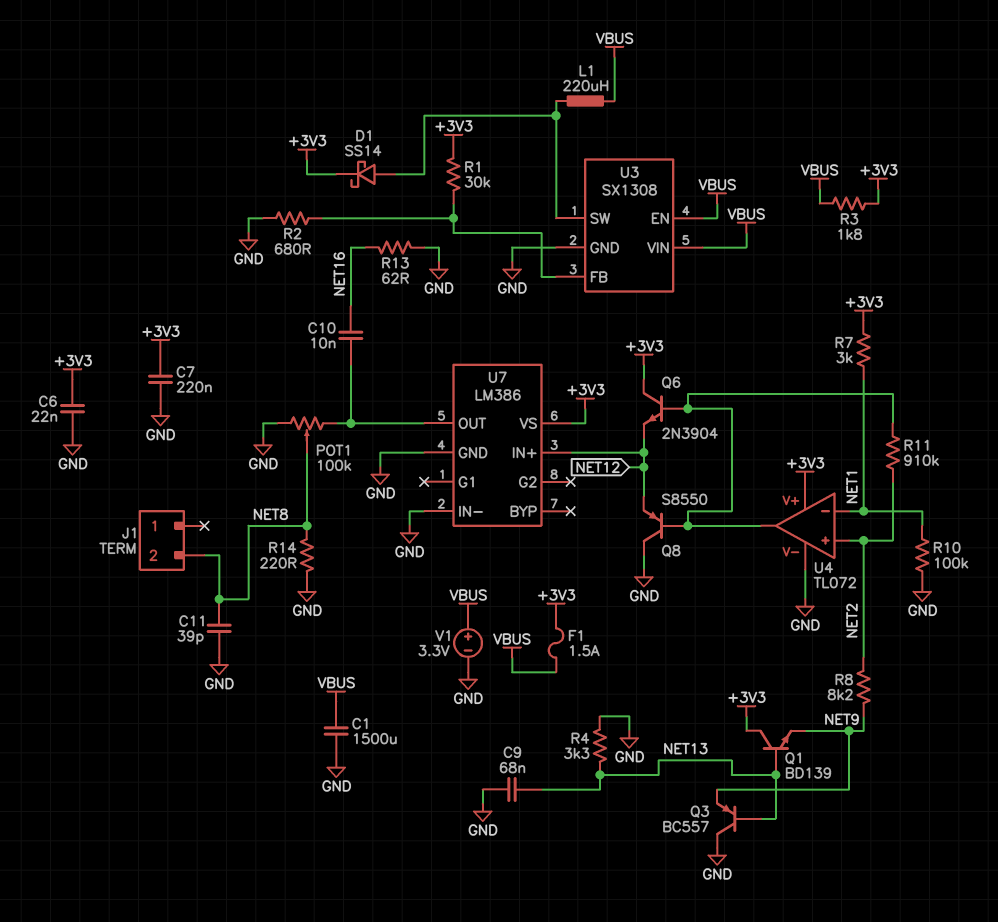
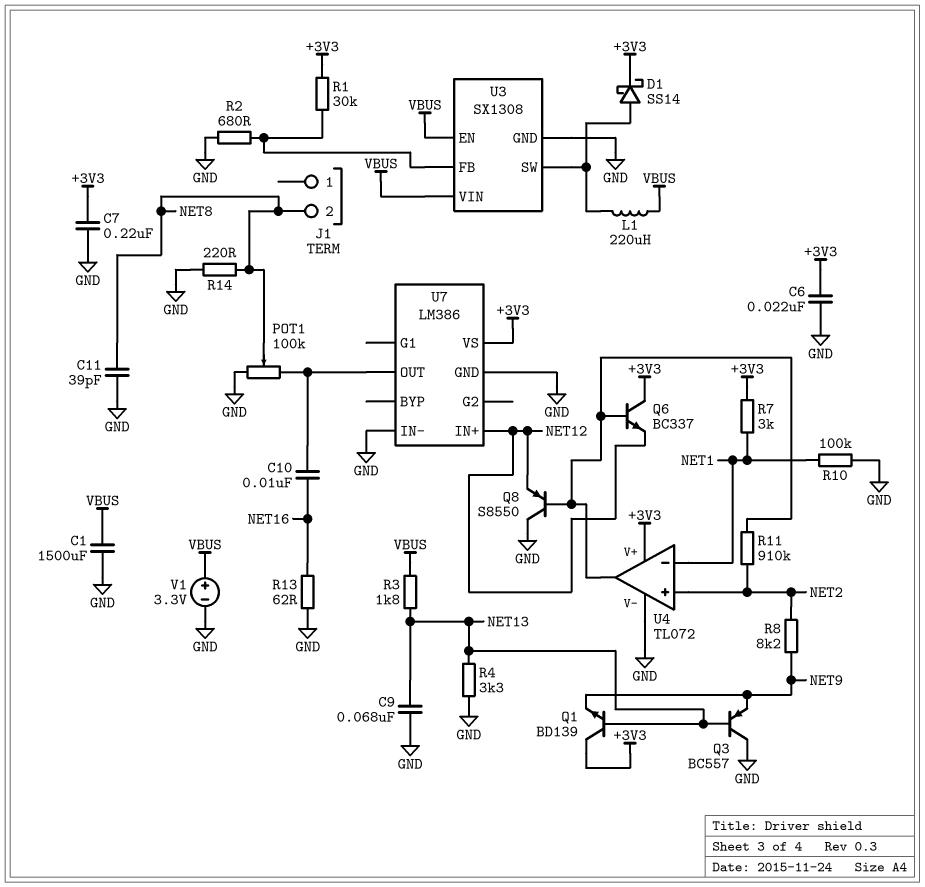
F1: 1.5A (+3V3, VBUS) -> none
Q6: NPN 2N3904 (B U4/out, C +3V3, E NET12) -> NPN BC337 (B U4/out, C +3V3, E NET12)
R3: 1.8k (+3V3, VBUS) -> 1.8k (NET13, VBUS)

